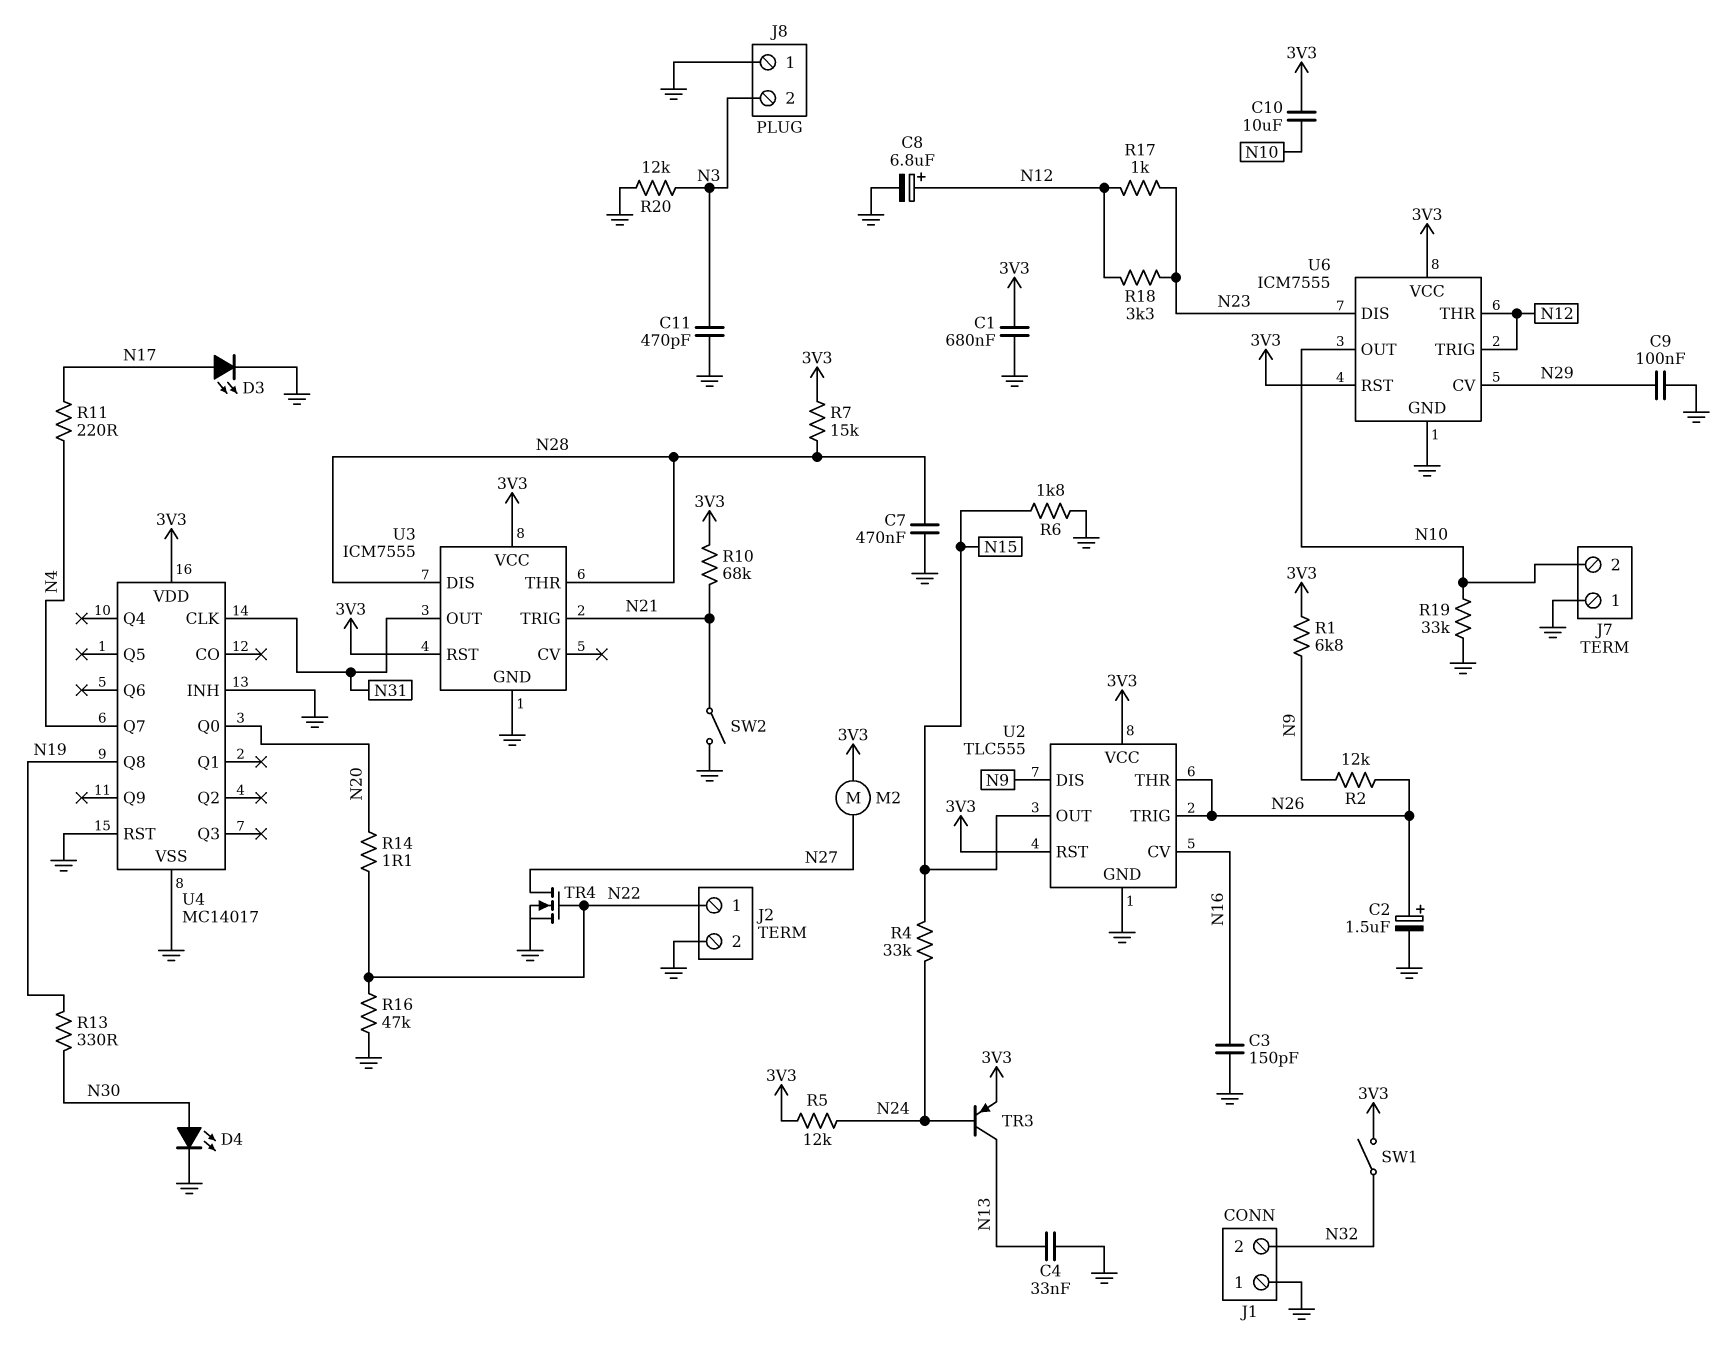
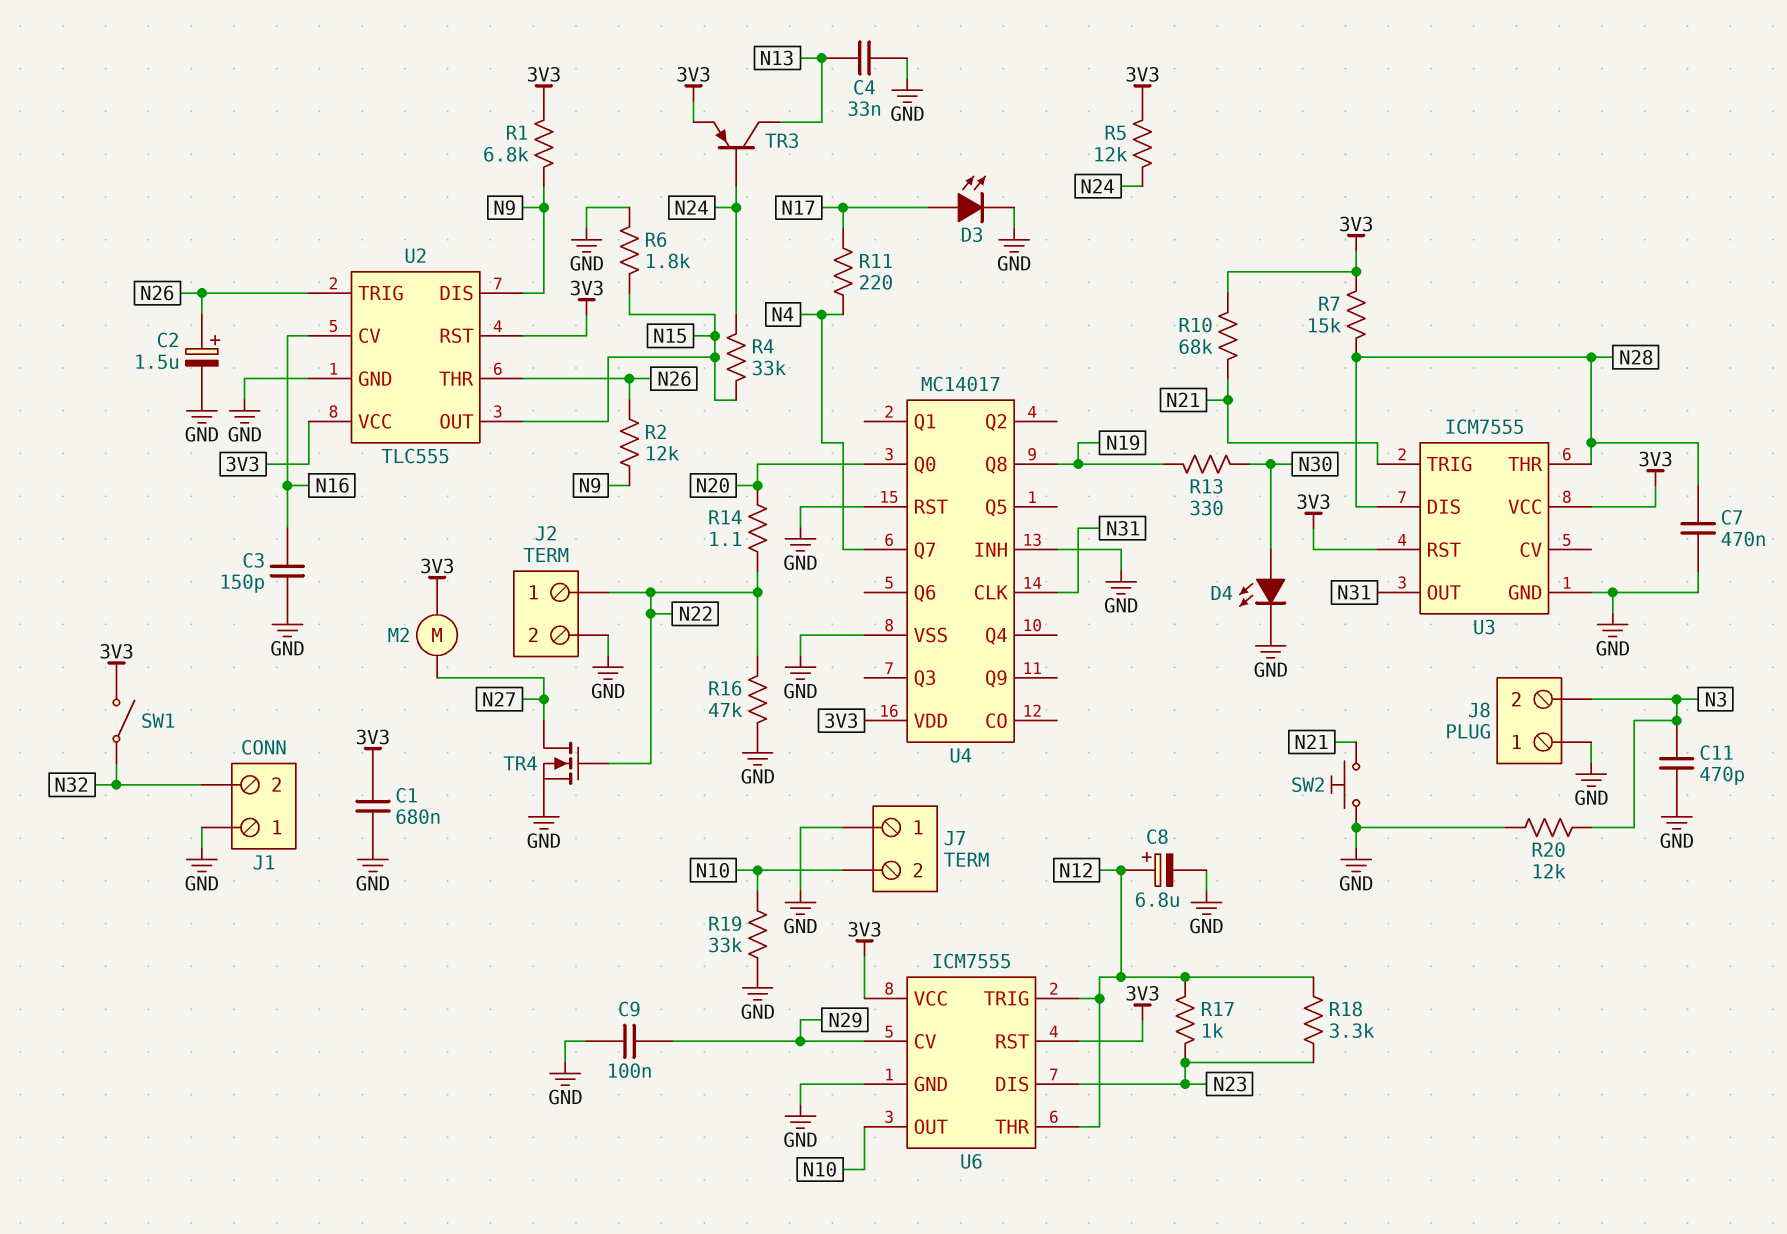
C10: 10uF (3V3, N10) -> none
SW2: switch (GND, N21) -> button (GND, N21)

